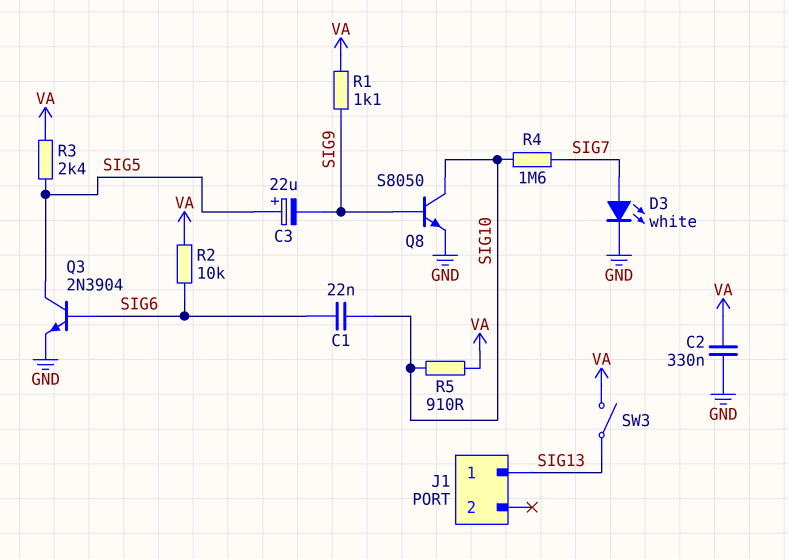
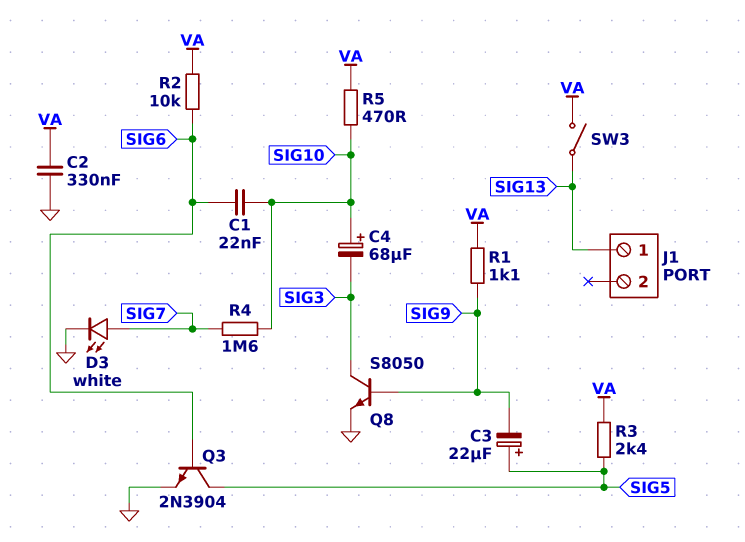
C4: none -> 68uF (plus SIG10, minus SIG3)
Q8: NPN S8050 (B SIG9, C SIG10, E GND) -> NPN S8050 (B SIG9, C SIG3, E GND)
R5: 910 (SIG10, VA) -> 470 (SIG10, VA)

